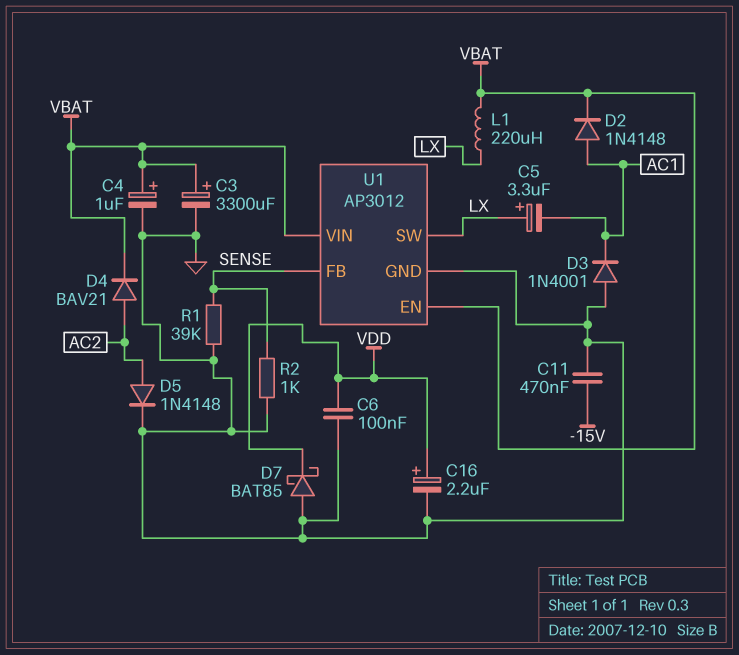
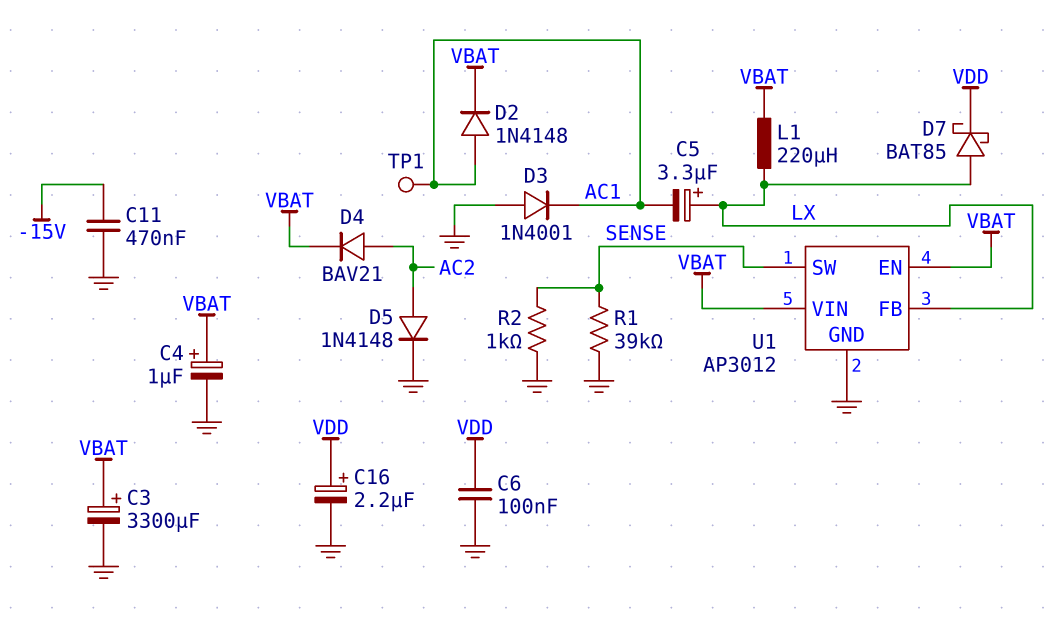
D7: schottky BAT85 (A GND, K VDD) -> schottky BAT85 (A LX, K VDD)
TP1: none -> test point (AC1)
U1 pin FB: SENSE -> LX
U1 pin SW: LX -> SENSE

